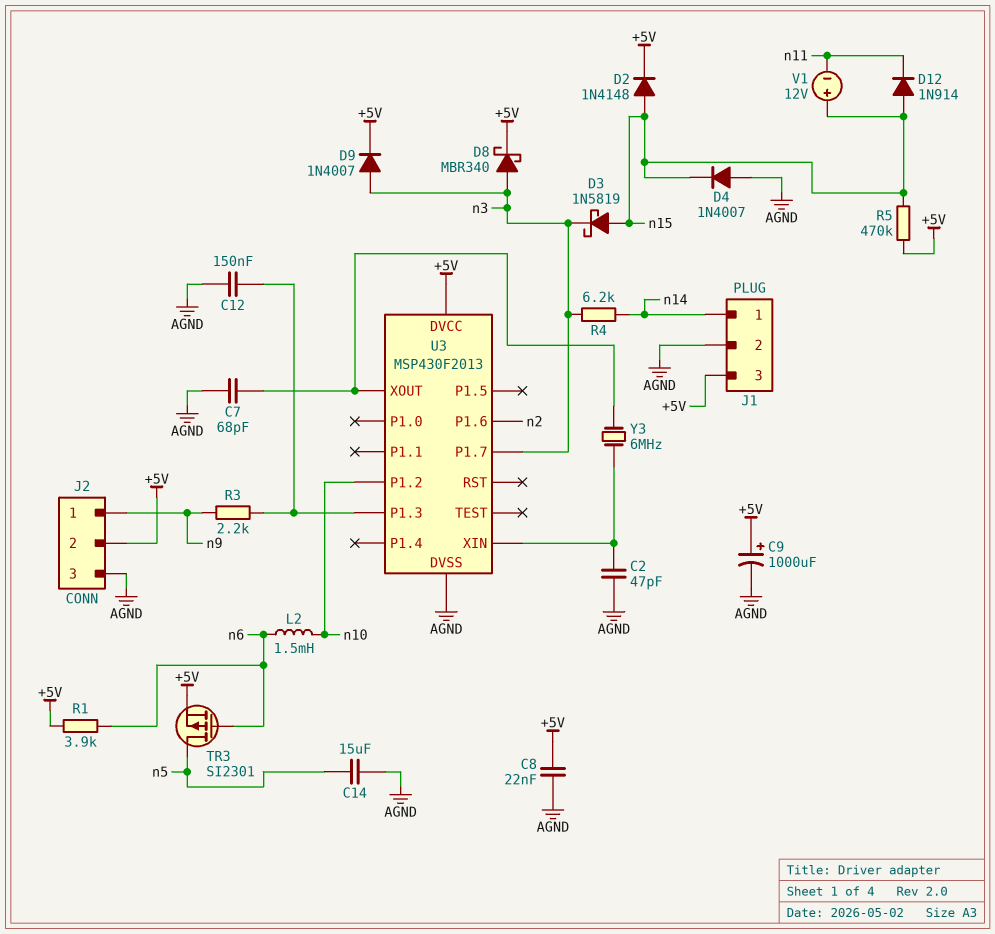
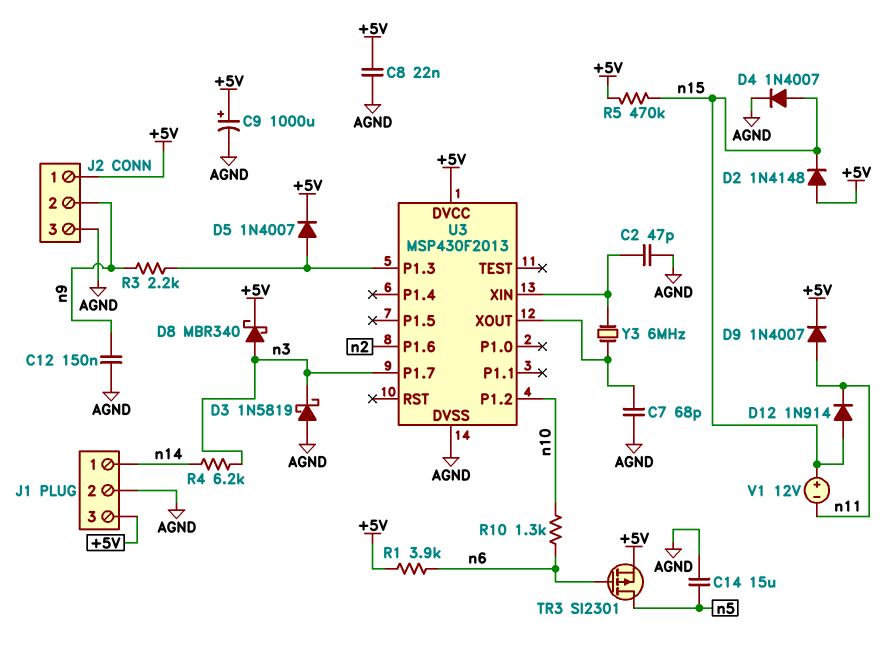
C12: 150nF (AGND, U3/P1.3) -> 150nF (AGND, n9)
D2: diode 1N4148 (A n15, K +5V) -> diode 1N4148 (A +5V, K n15)
D3: schottky 1N5819 (A n15, K n3) -> schottky 1N5819 (A AGND, K n3)
D4: diode 1N4007 (A AGND, K n15) -> diode 1N4007 (A n15, K AGND)
D5: none -> diode 1N4007 (A U3/P1.3, K +5V)
D9: diode 1N4007 (A n3, K +5V) -> diode 1N4007 (A n11, K +5V)
J2 pin 1: n9 -> +5V
J2 pin 2: +5V -> n9
L2: 1.5mH (n6, n10) -> none
R10: none -> 1.3k (n6, n10)

